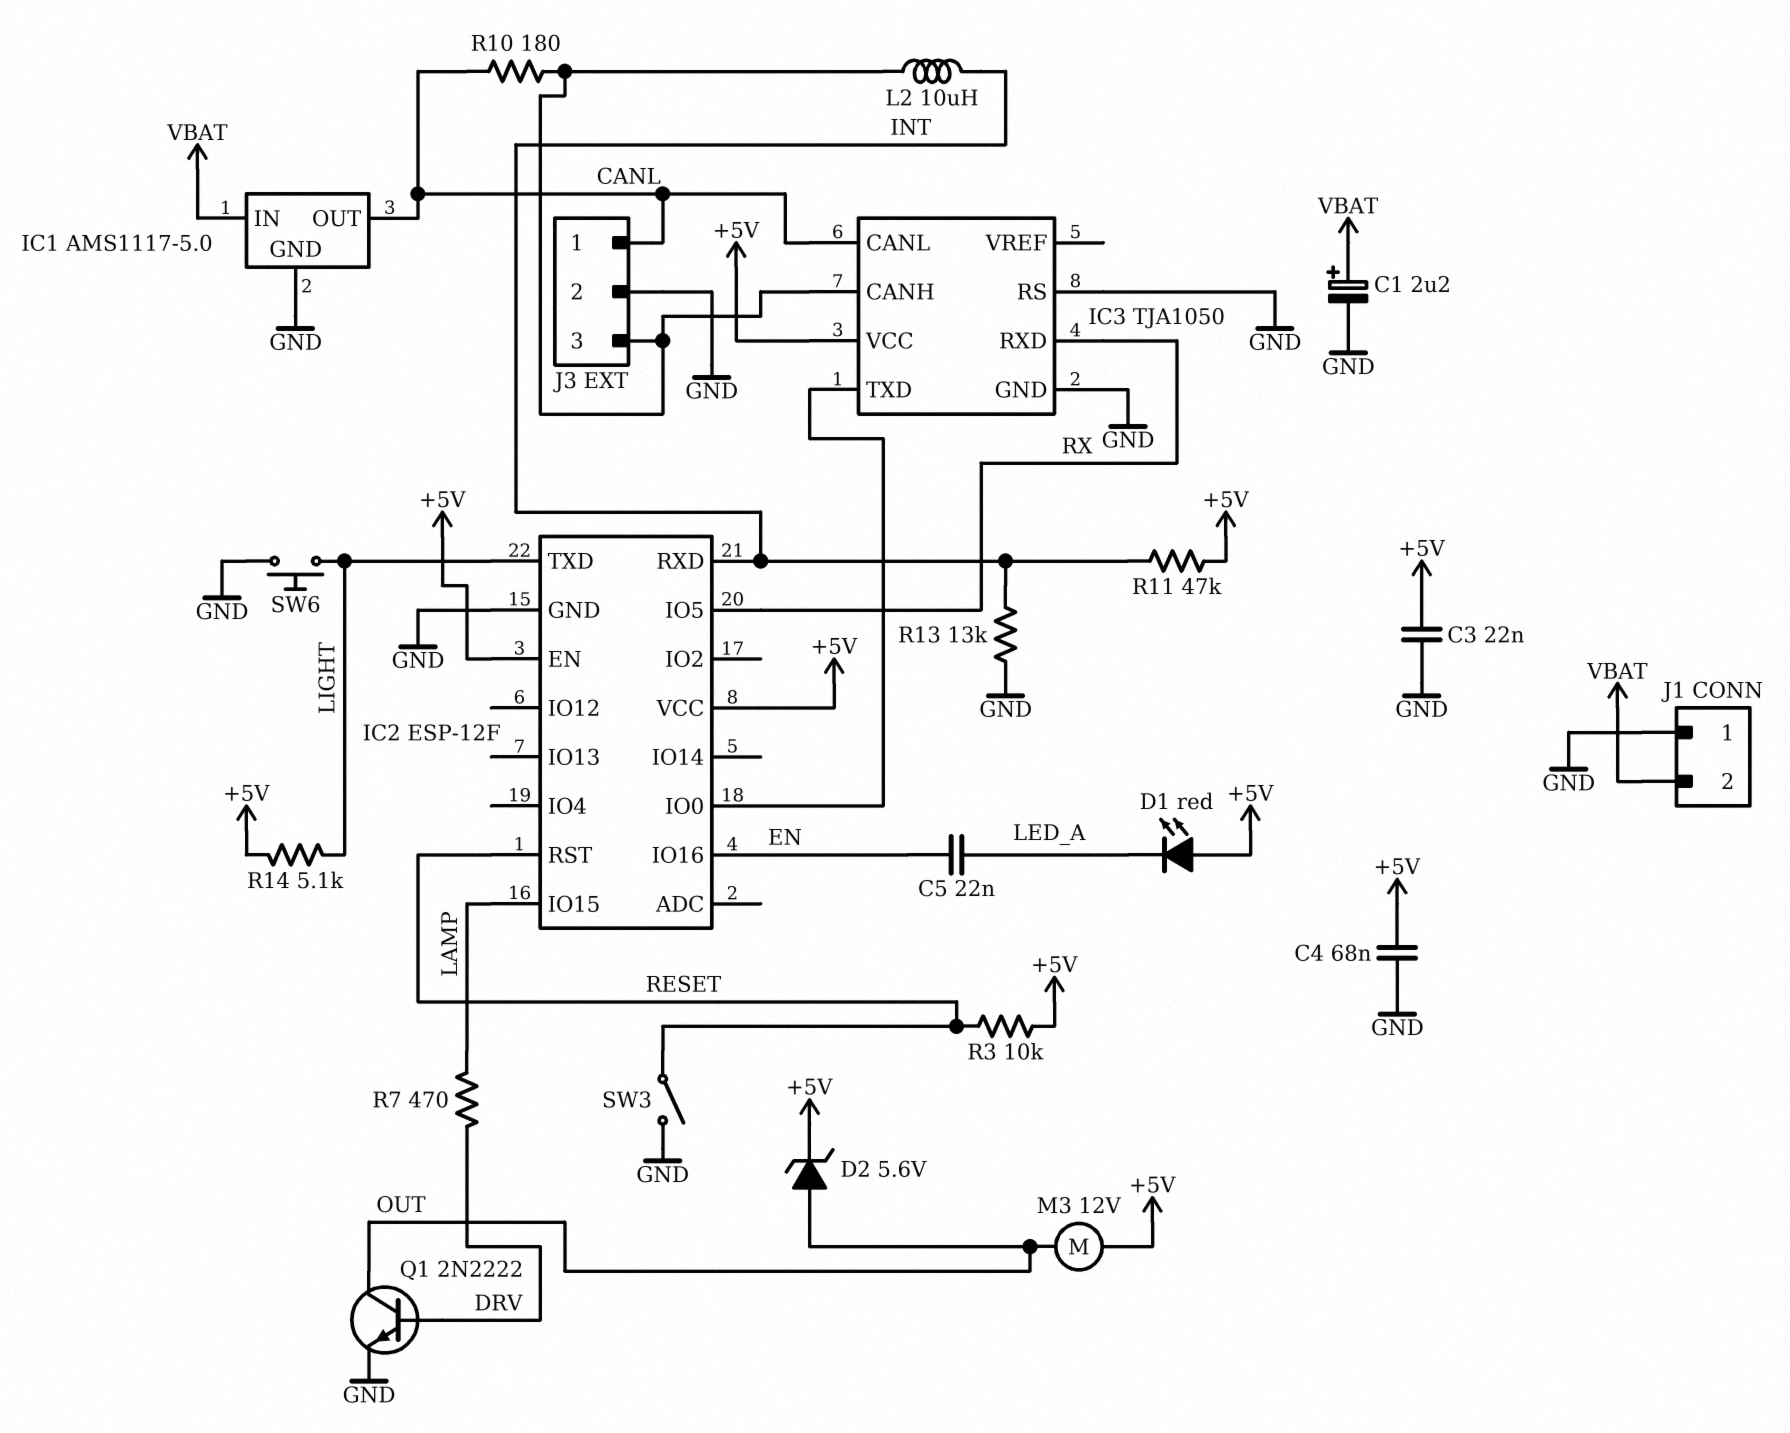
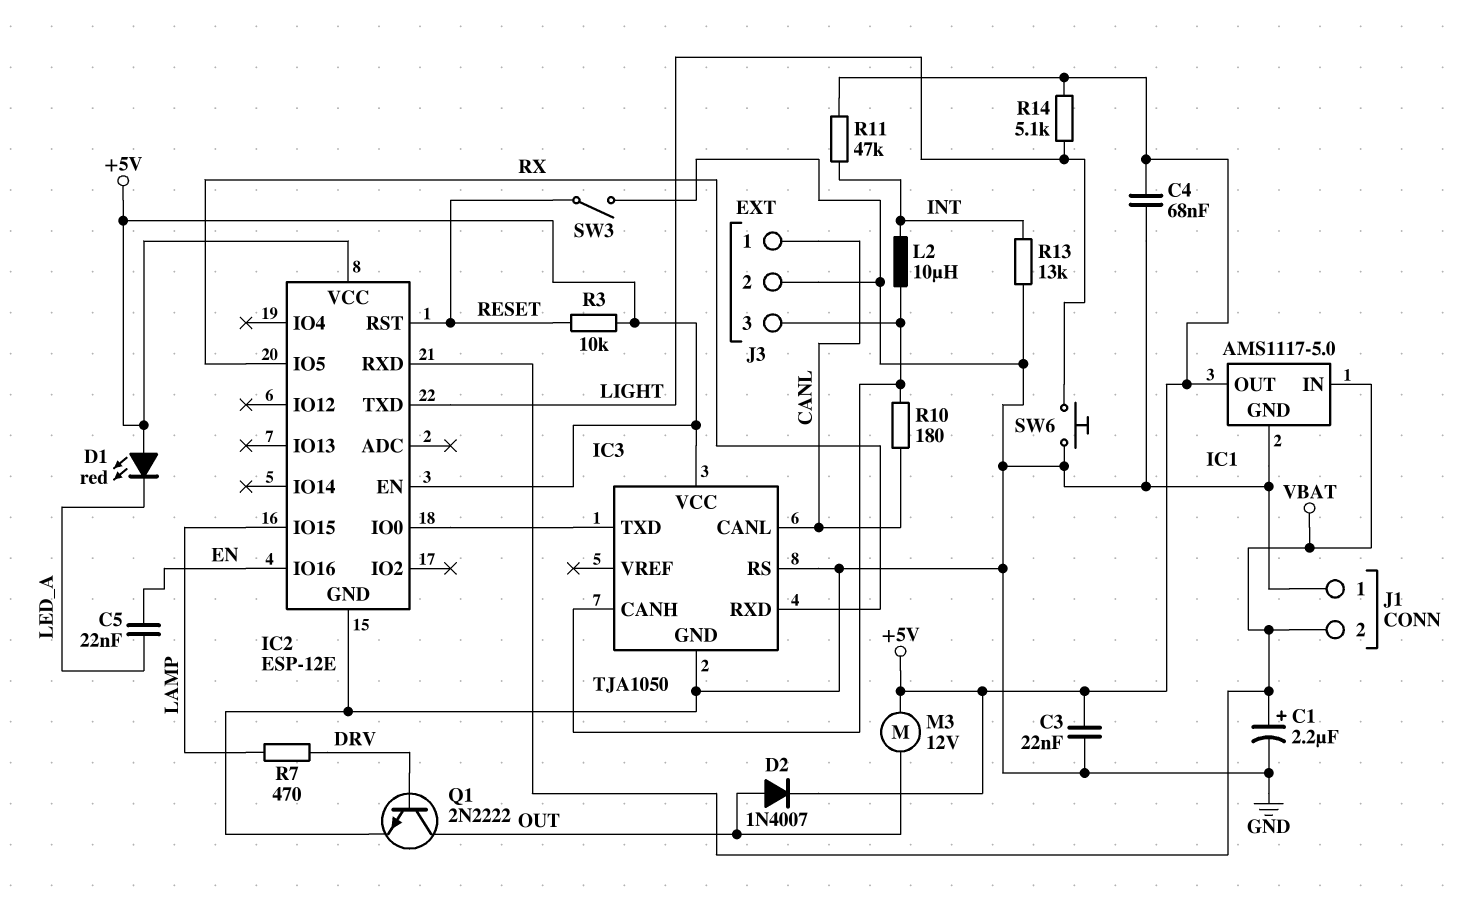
D2: zener 5.6V (A OUT, K +5V) -> diode 1N4007 (A OUT, K +5V)
IC1 pin OUT: CANL -> +5V
IC2: ESP-12F -> ESP-12E
IC2 pin RXD: INT -> VBAT

